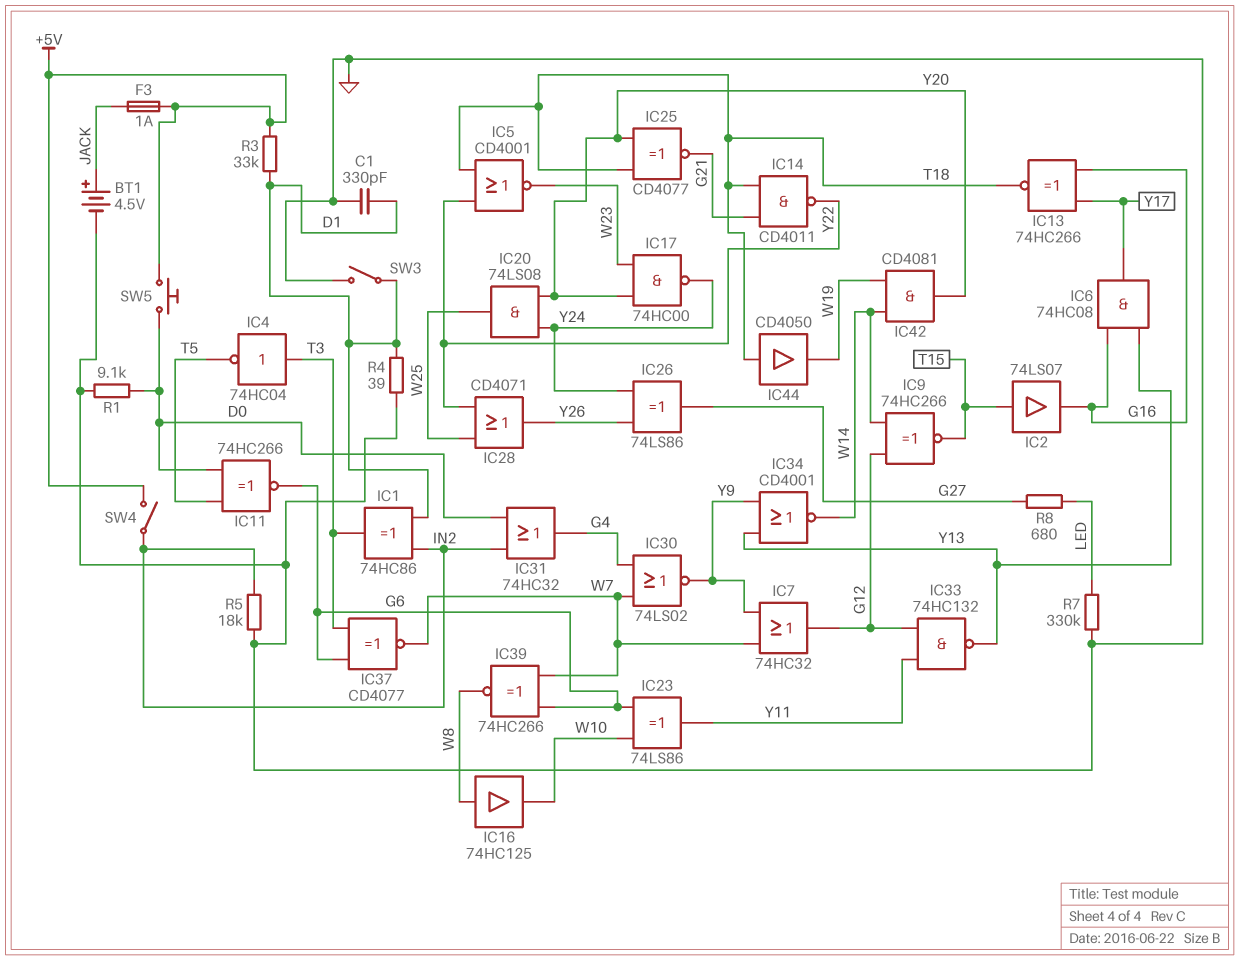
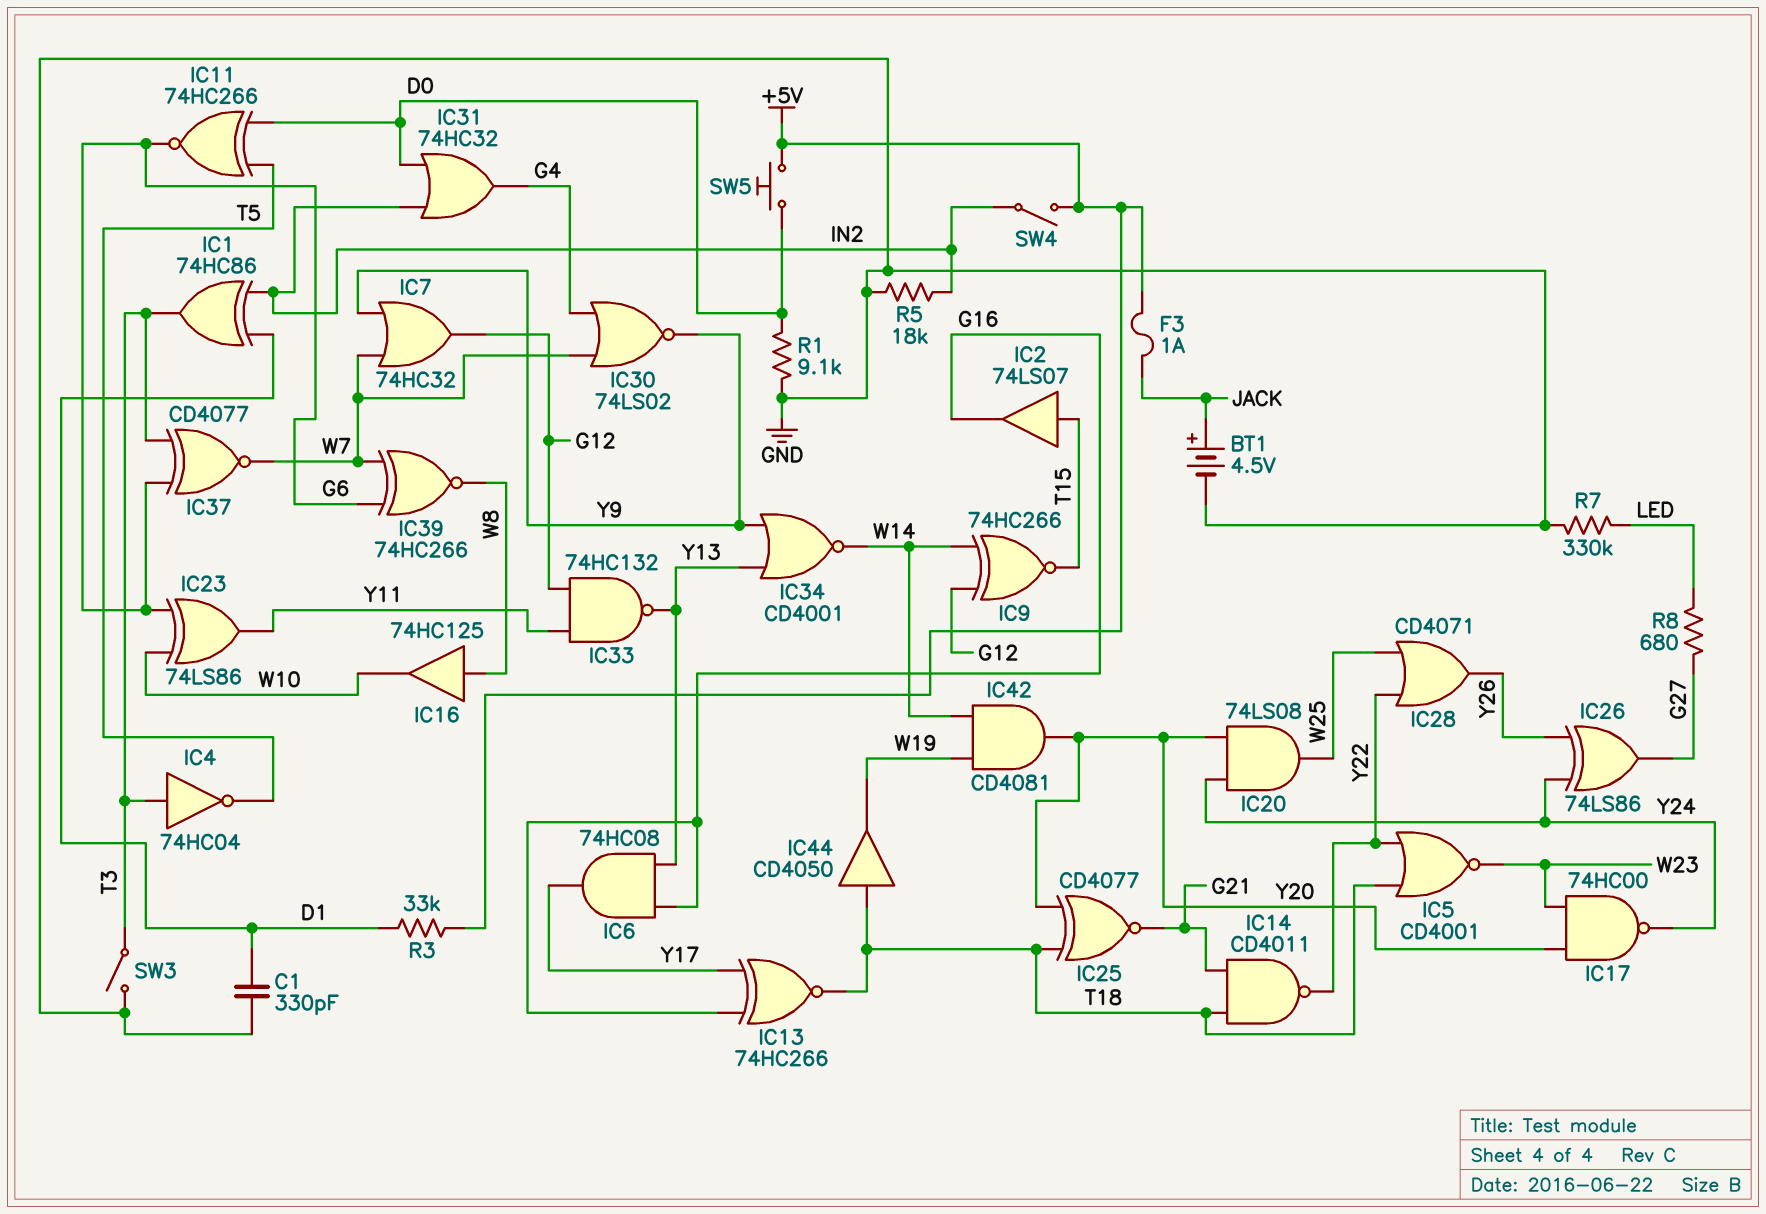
R4: 39 (D1, GND) -> none
SW3: switch (D1, GND) -> switch (GND, T3)

